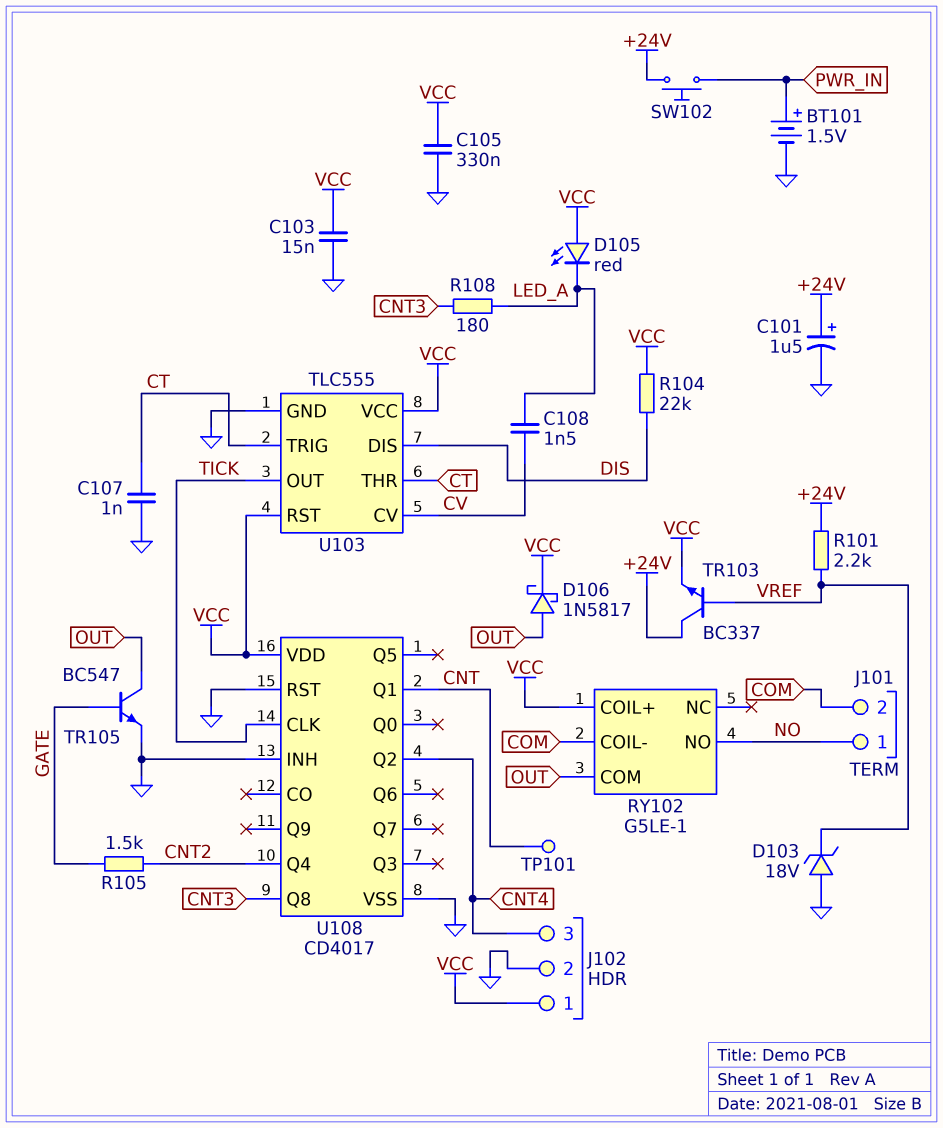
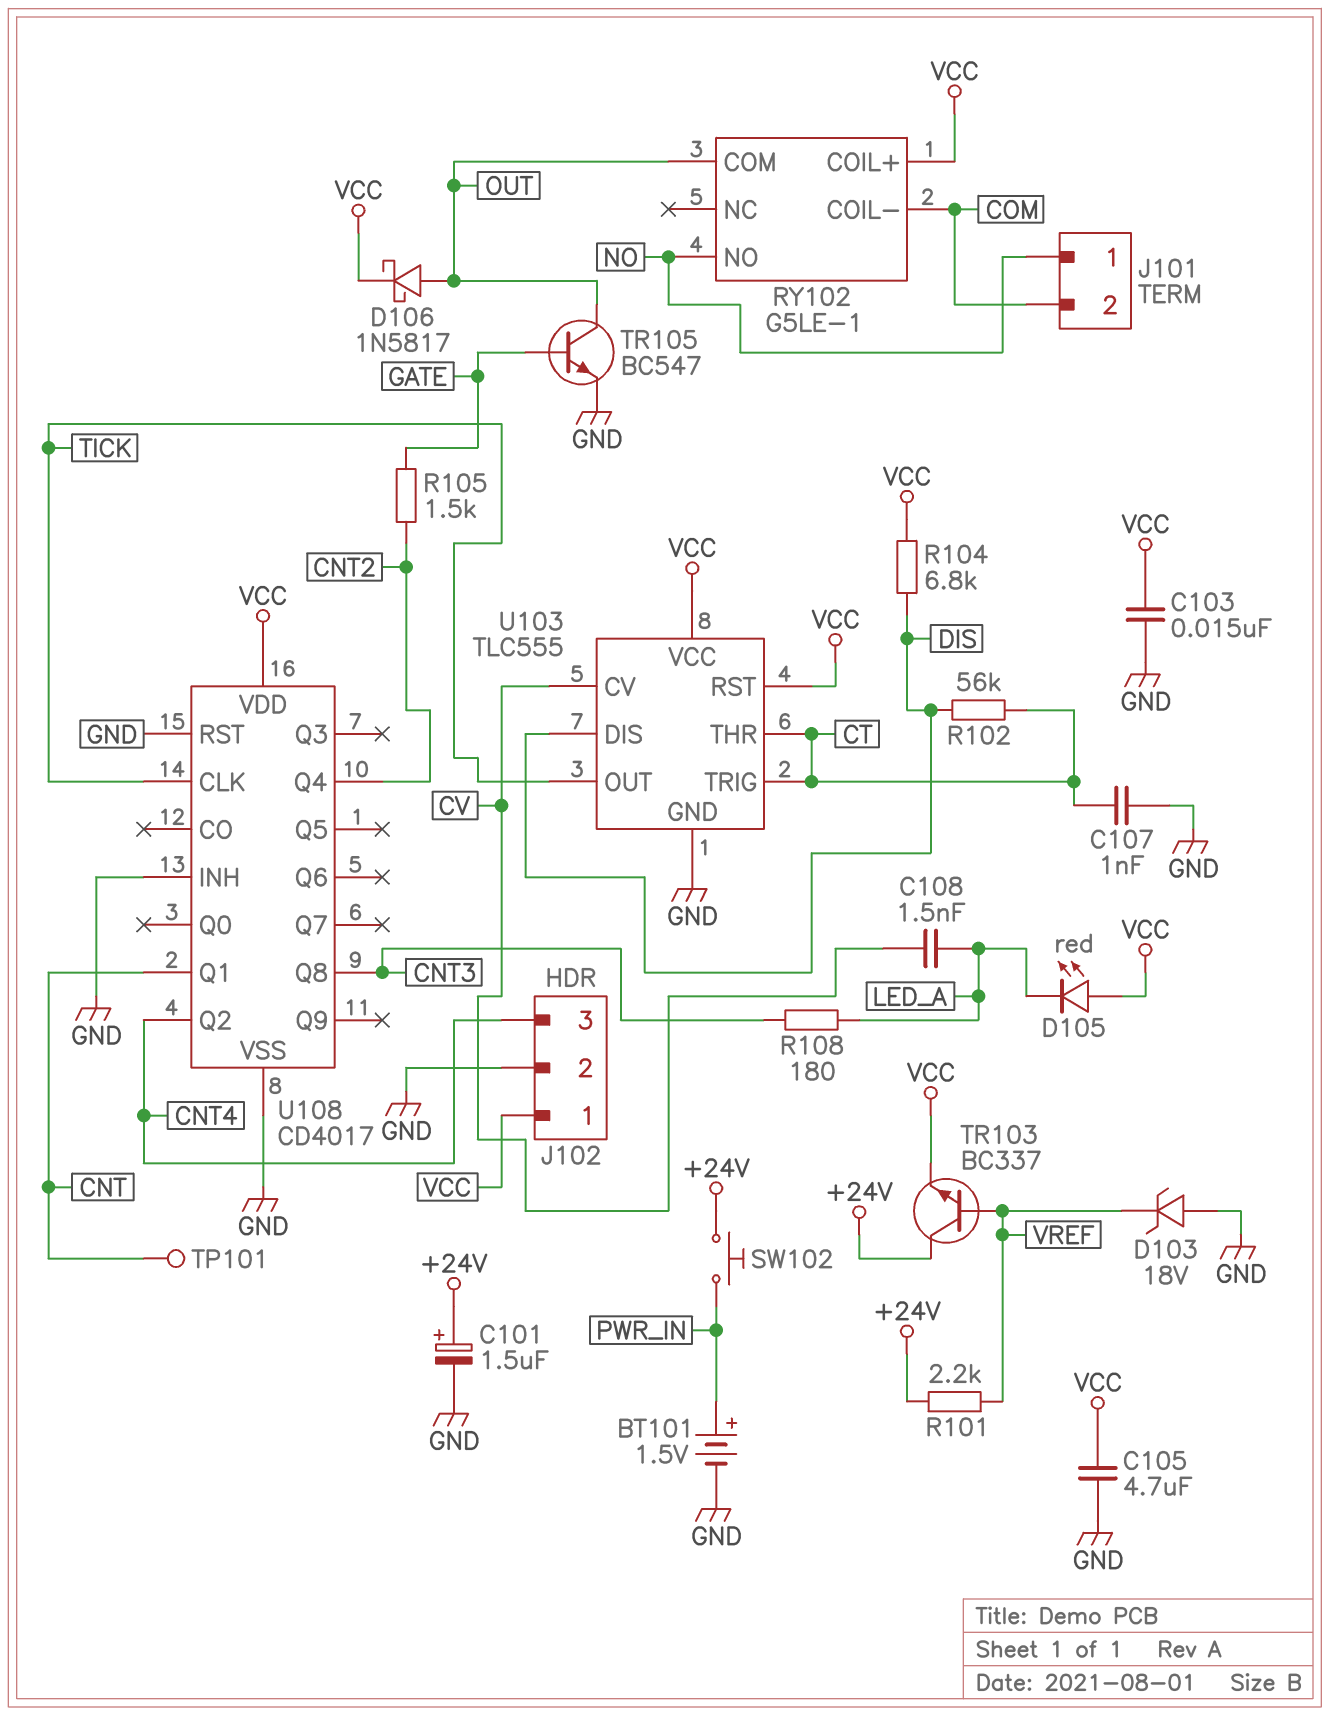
C105: 330nF (GND, VCC) -> 4.7uF (GND, VCC)
R102: none -> 56k (CT, DIS)
R104: 22k (DIS, VCC) -> 6.8k (DIS, VCC)

